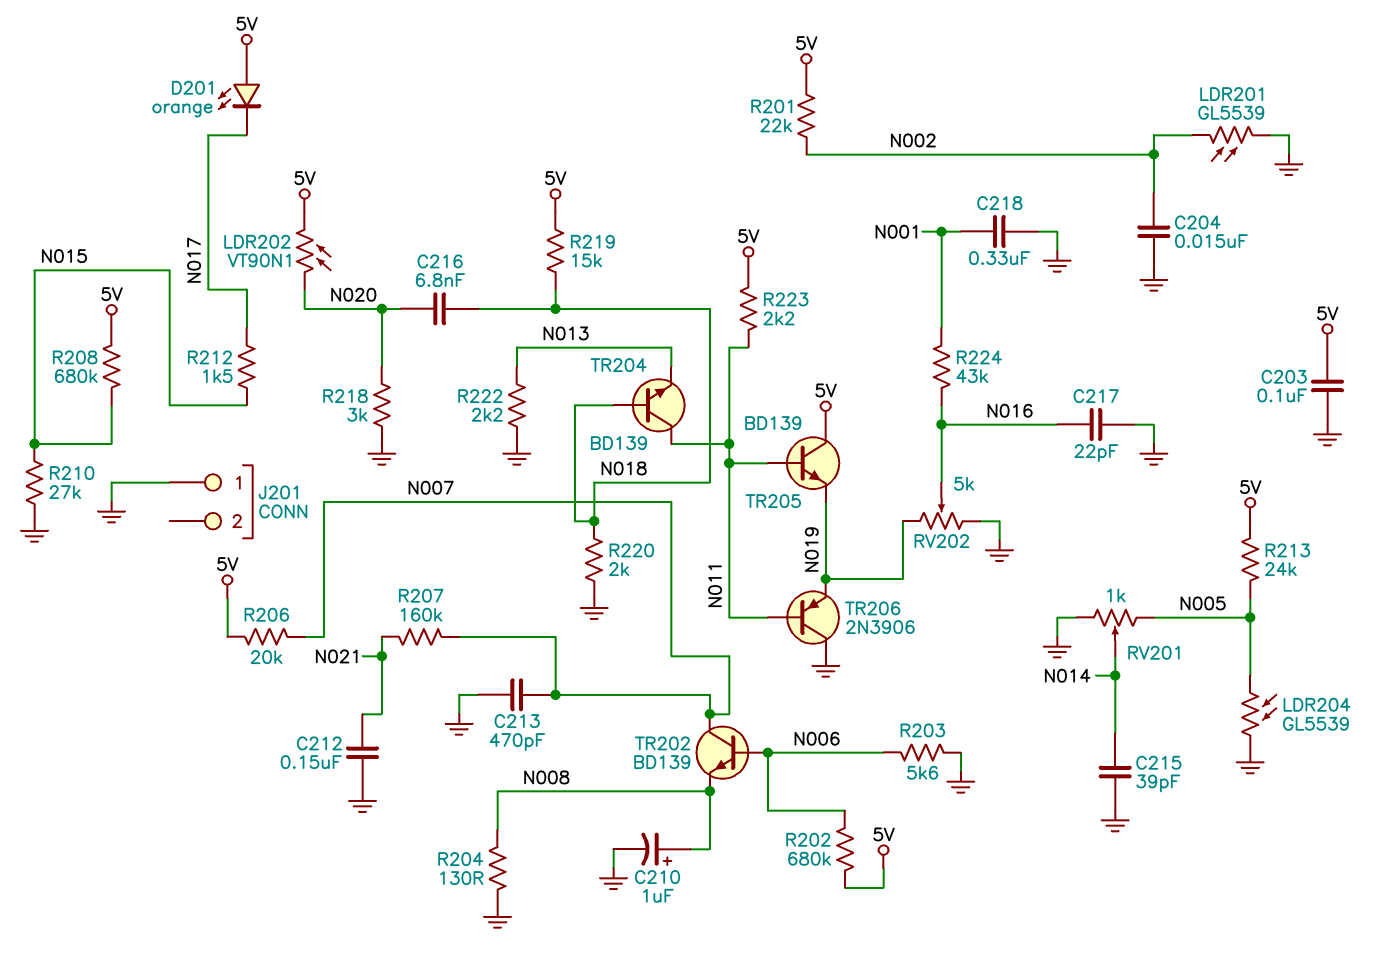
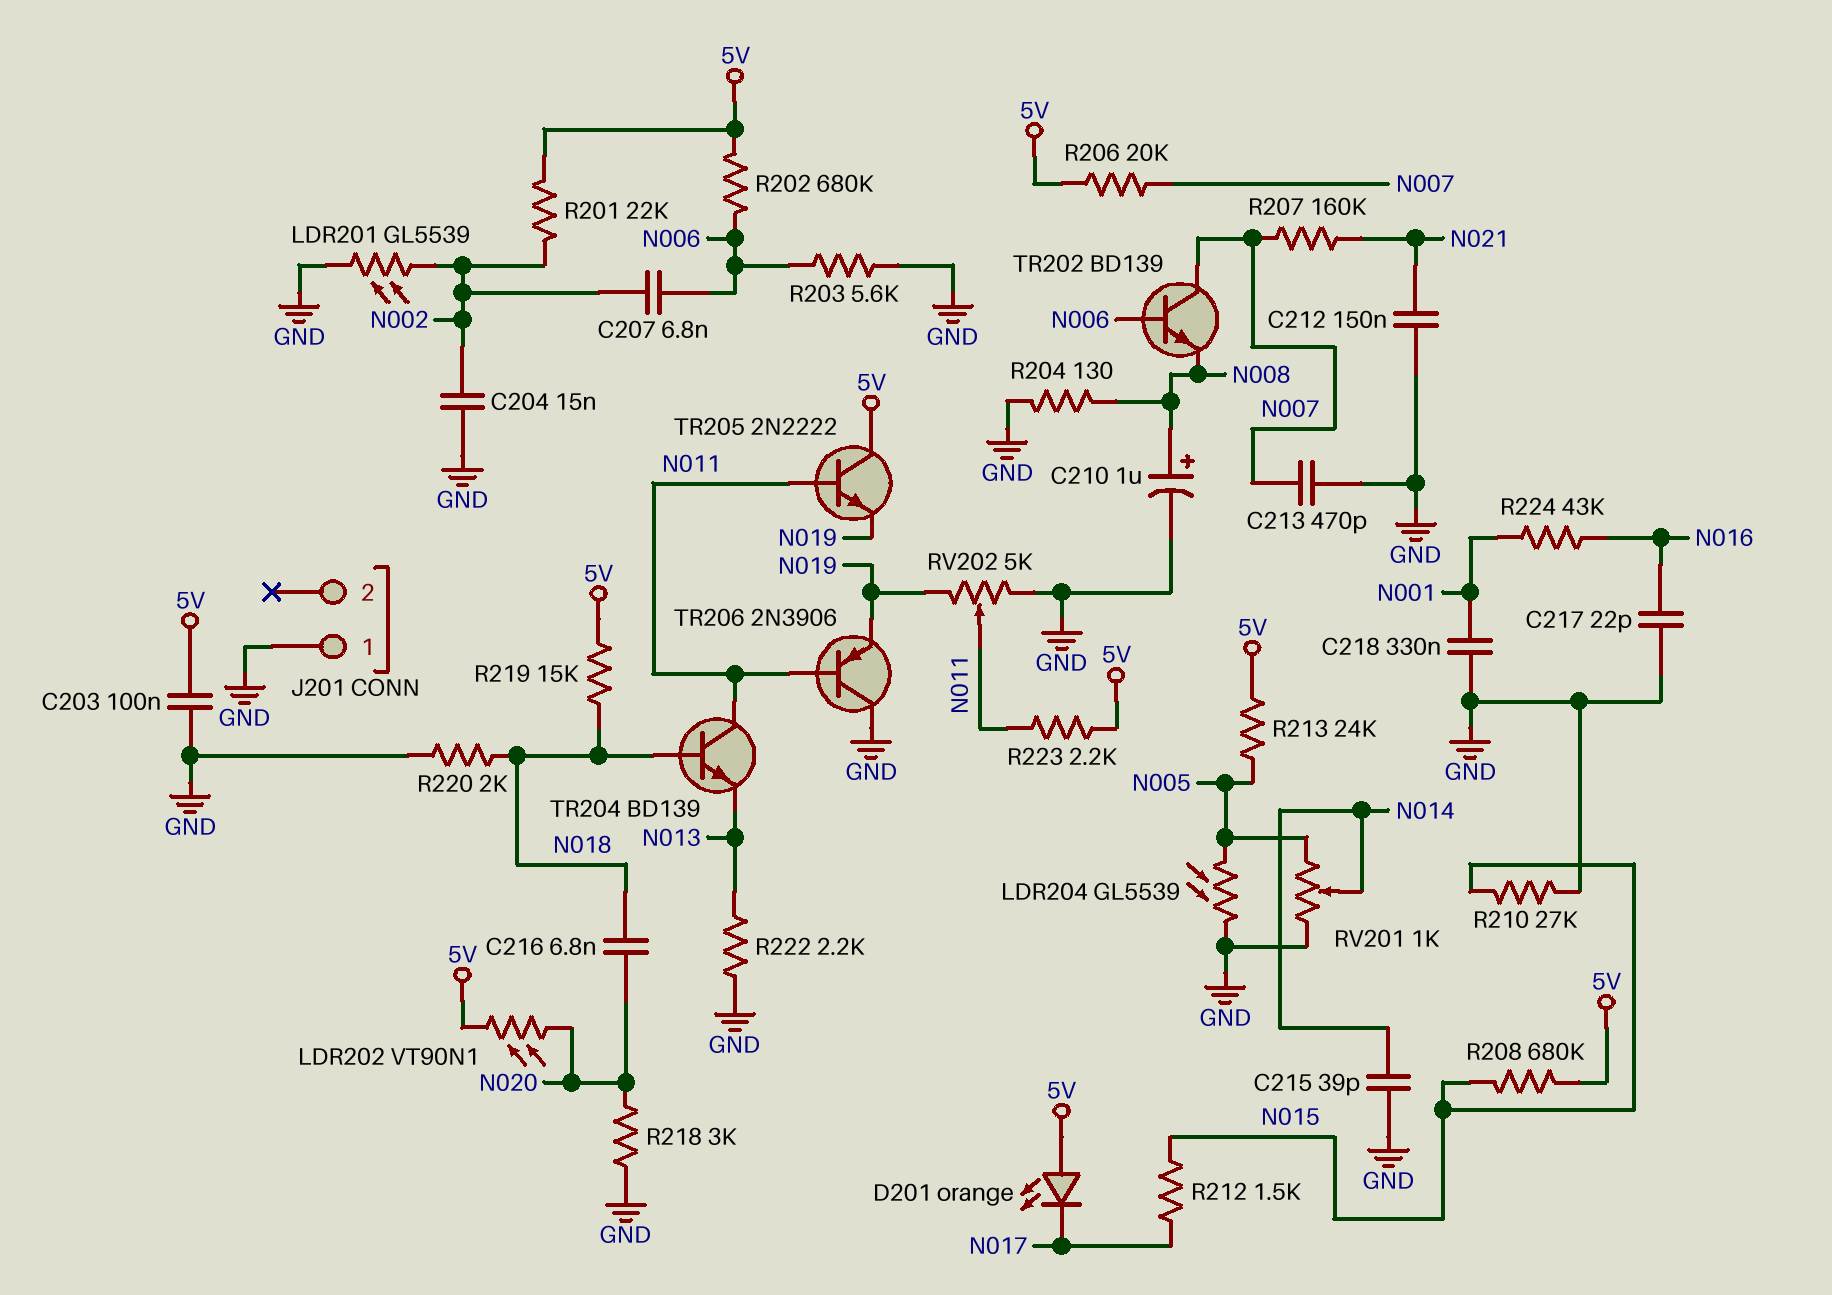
C207: none -> 6.8nF (N002, N006)
RV202: 5k (GND, N019, wiper N016) -> 5k (GND, N019, wiper N011)
TR205: NPN BD139 (B N011, C 5V, E N019) -> NPN 2N2222 (B N011, C 5V, E N019)

